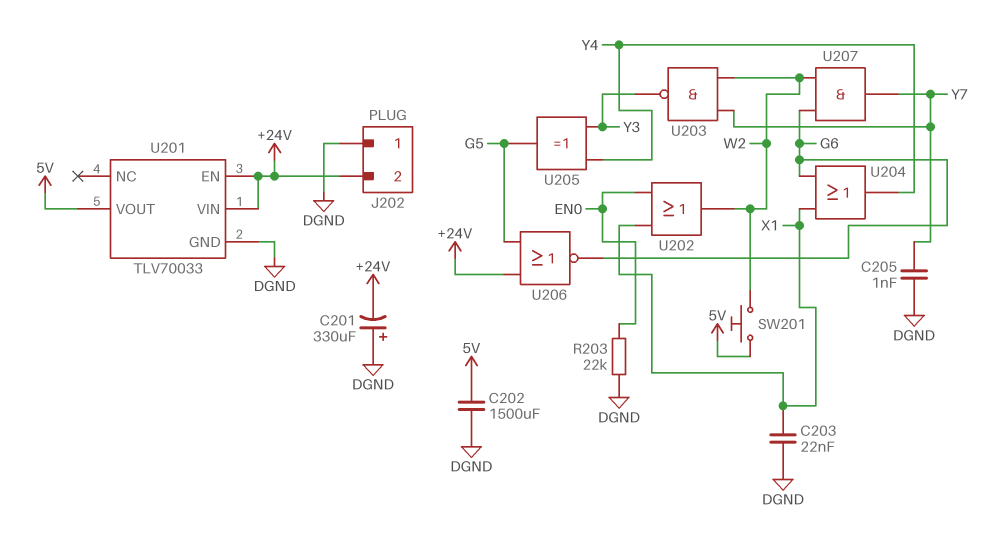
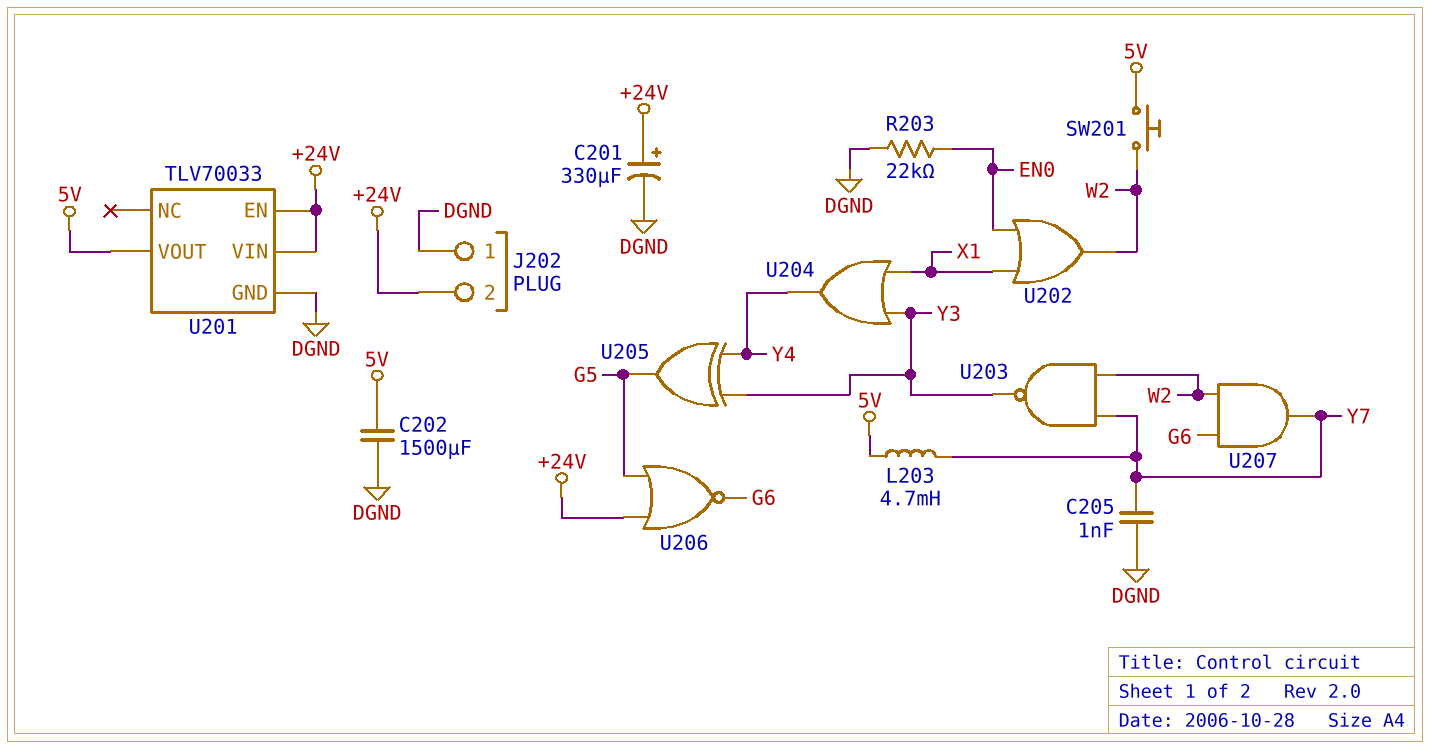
C201: 330uF (plus DGND, minus +24V) -> 330uF (plus +24V, minus DGND)
C203: 22nF (DGND, X1) -> none
L203: none -> 4.7mH (5V, Y7)
U204: OR (in G6, in X1, out Y4) -> OR (in X1, in Y3, out Y4)

